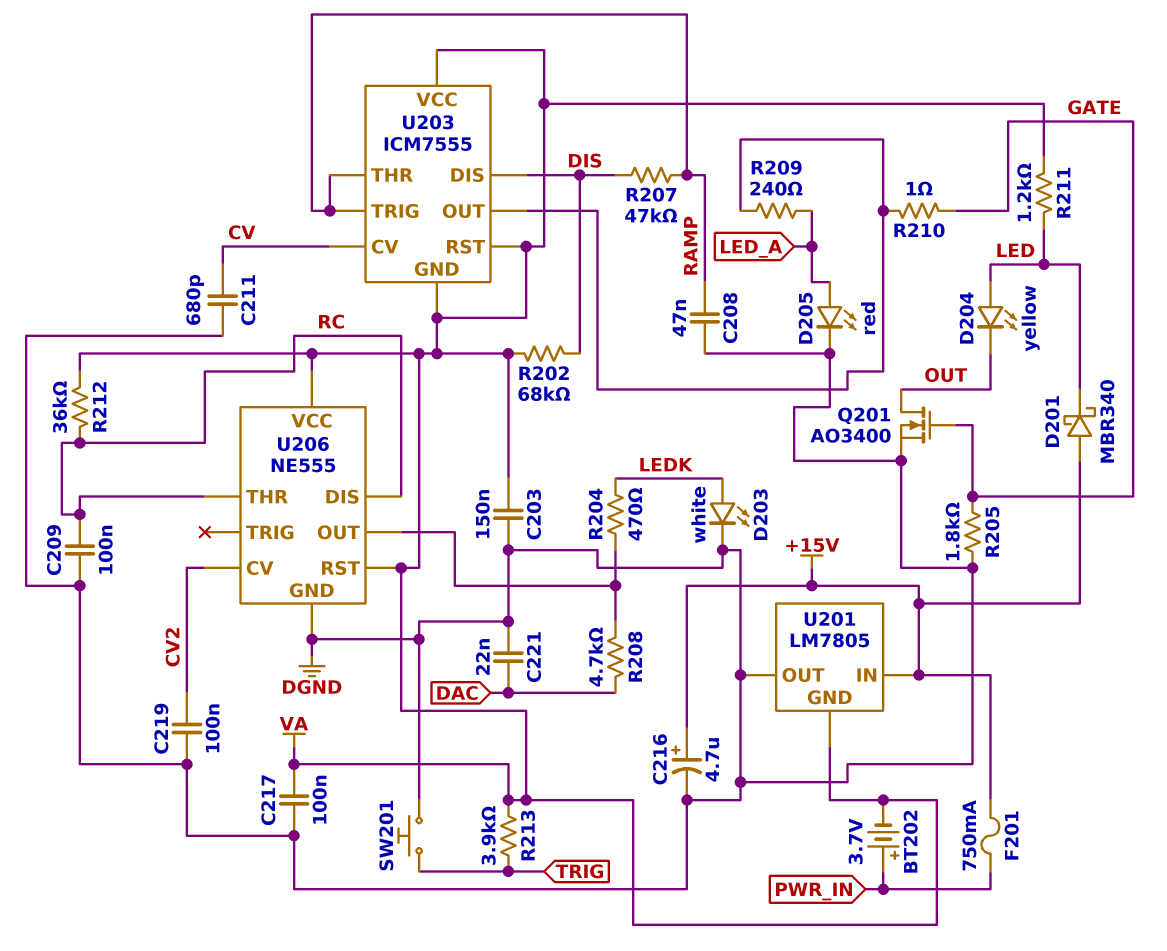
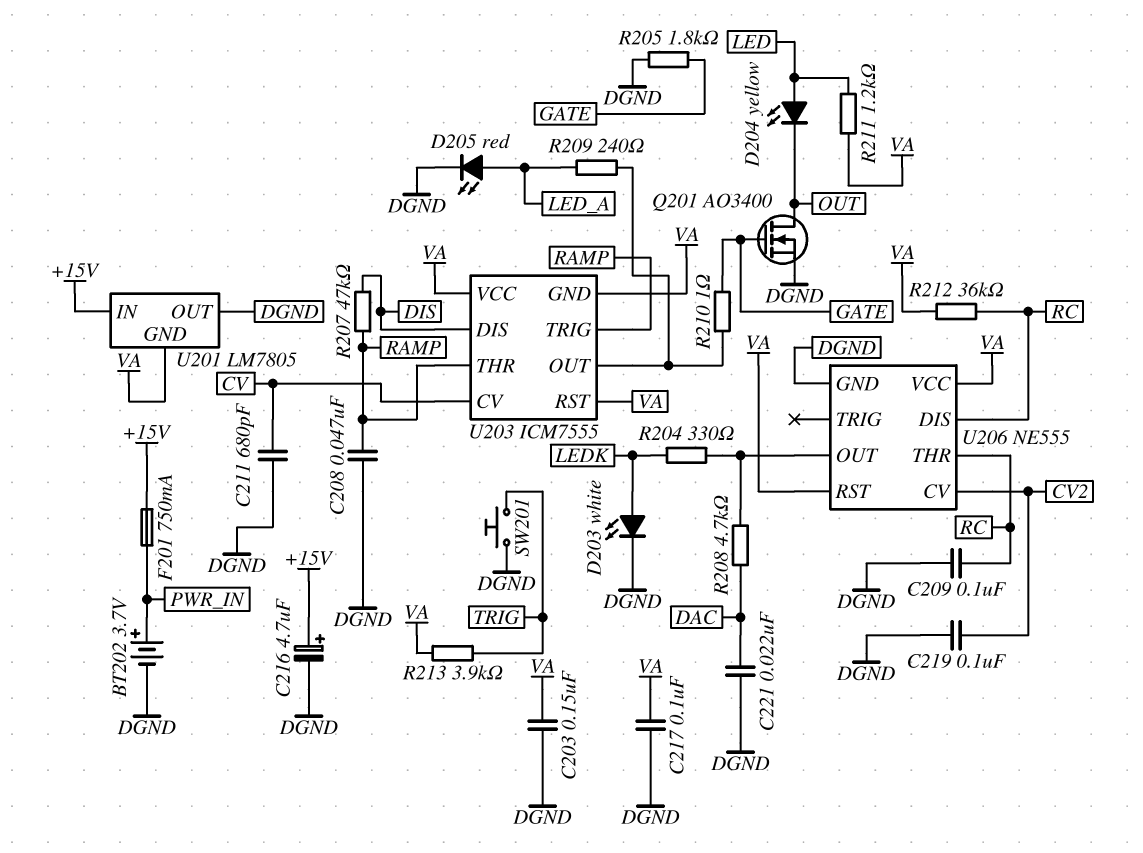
BT202: 3.7V (plus PWR_IN, minus VA) -> 3.7V (plus PWR_IN, minus DGND)
D201: schottky MBR340 (A +15V, K LED) -> none
R202: 68k (DIS, VA) -> none
R204: 470 (LEDK, U206/OUT) -> 330 (LEDK, U206/OUT)

